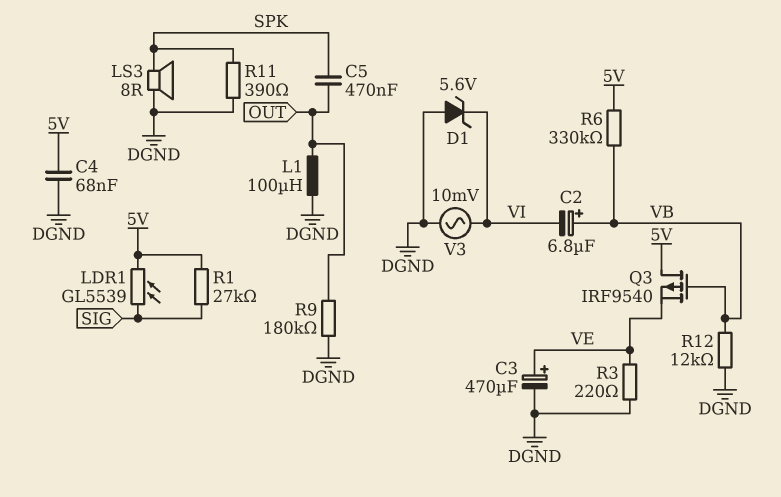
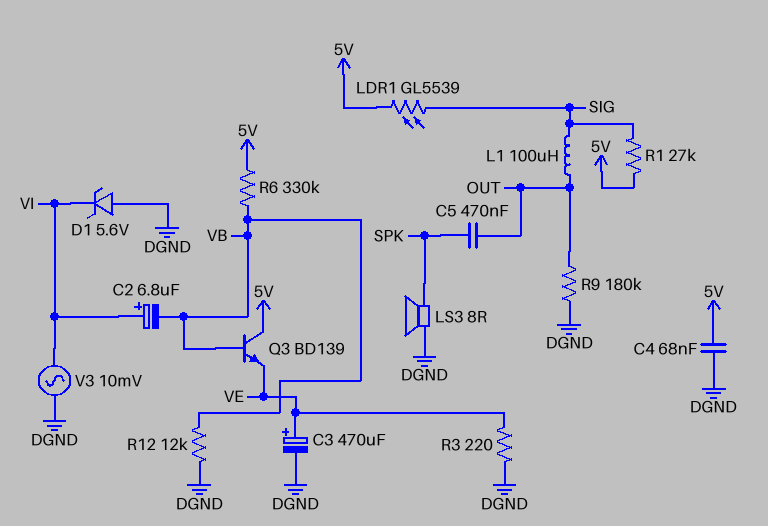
C2: 6.8uF (plus VB, minus VI) -> 6.8uF (plus VI, minus VB)
L1: 100uH (DGND, OUT) -> 100uH (OUT, SIG)
Q3: PMOS IRF9540 (G VB, D 5V, S VE) -> NPN BD139 (B VB, C 5V, E VE)
R11: 390 (DGND, SPK) -> none

